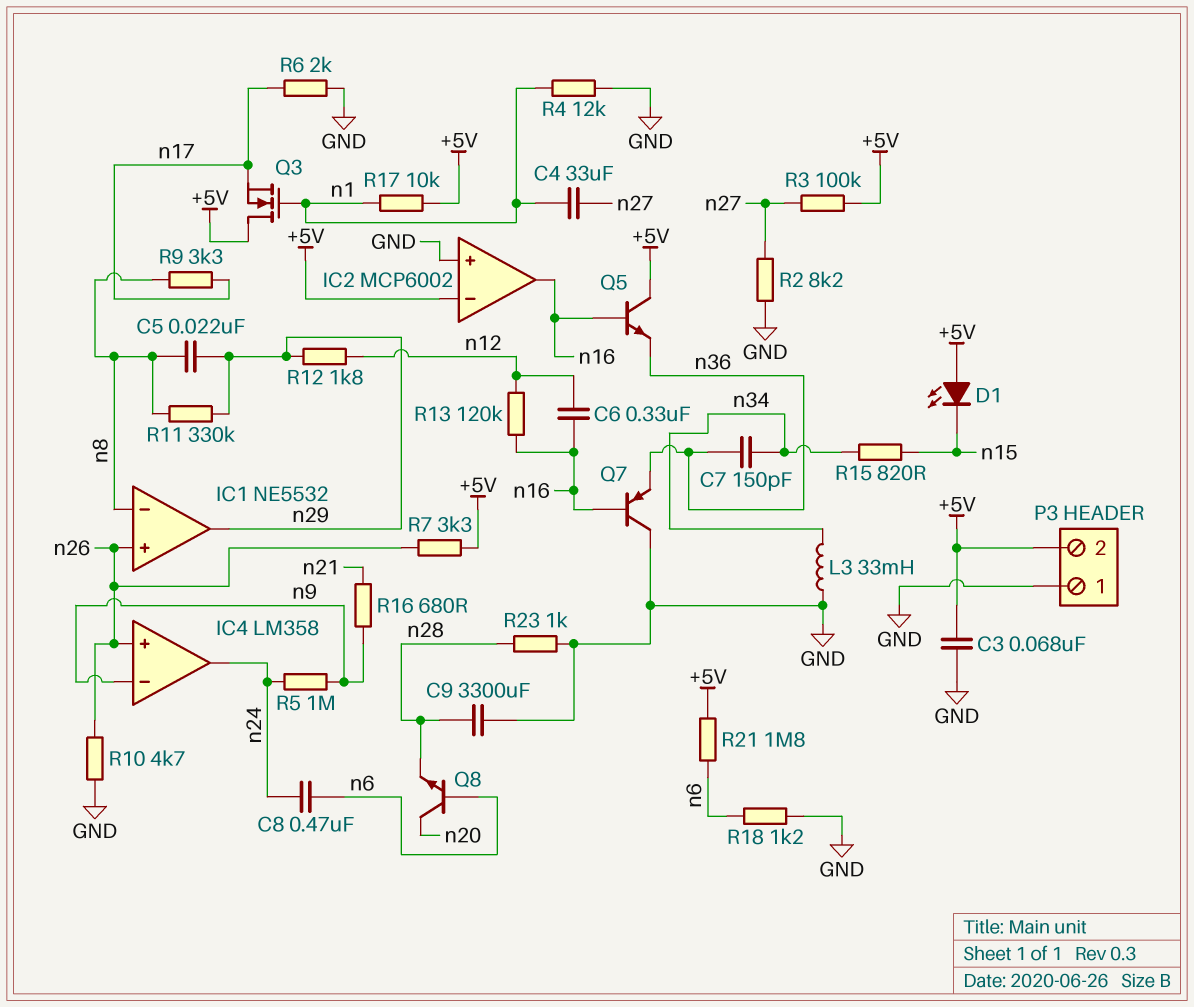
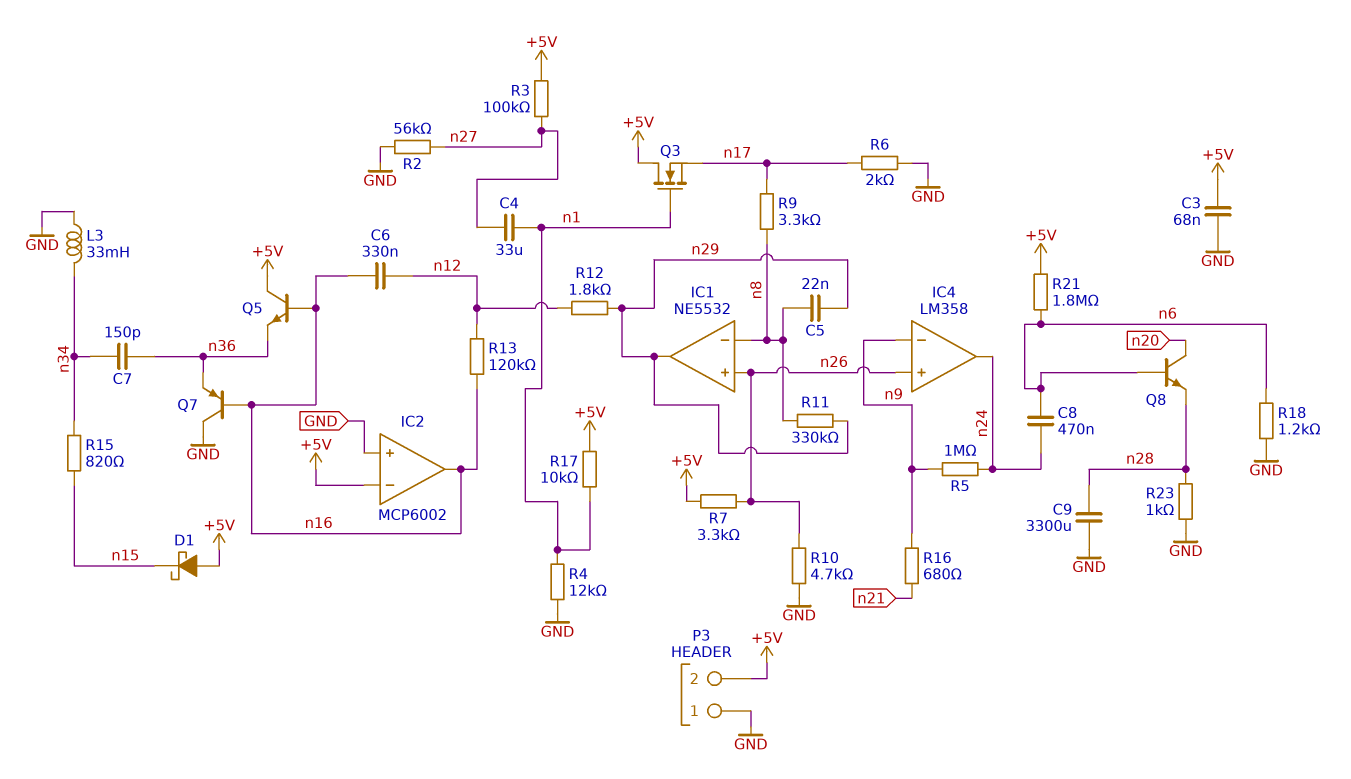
D1: LED (A +5V, K n15) -> schottky (A +5V, K n15)
R2: 8.2k (GND, n27) -> 56k (GND, n27)

